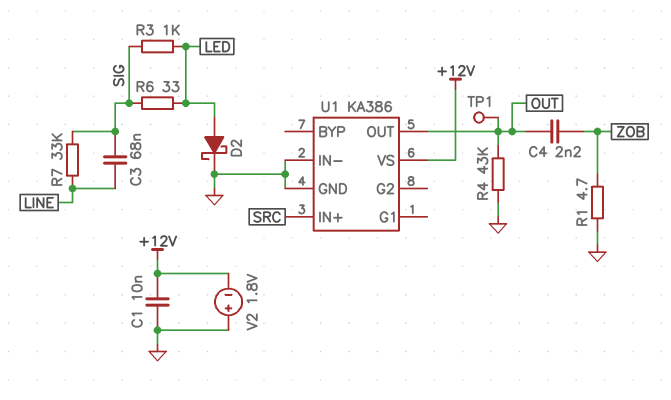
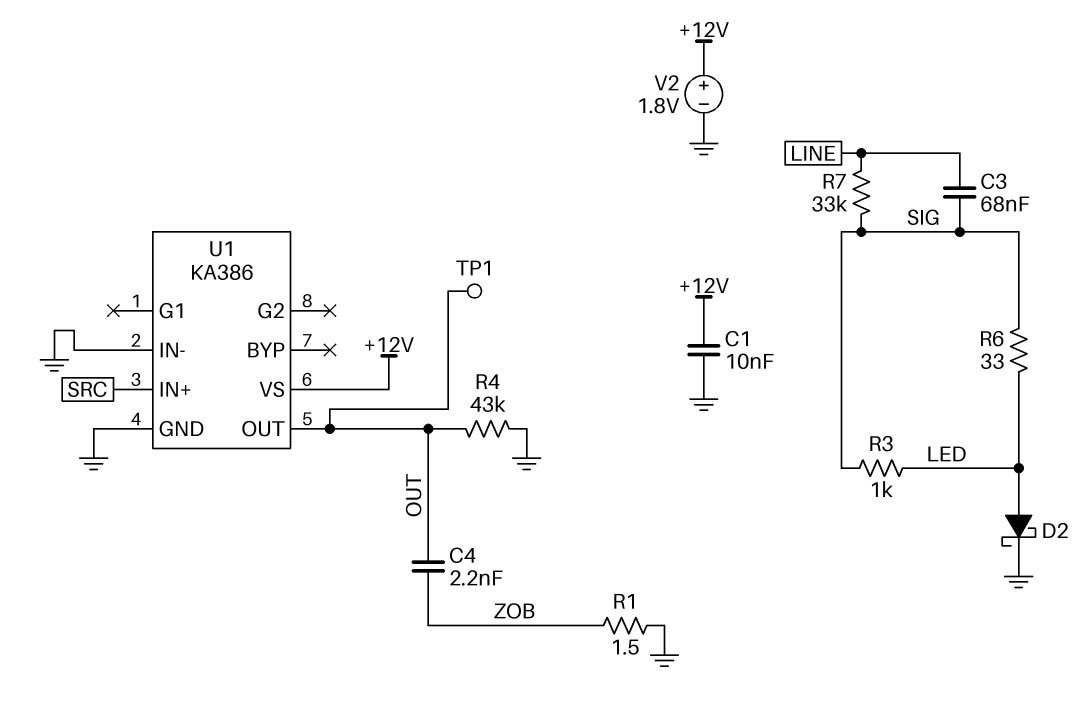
R1: 4.7 (GND, ZOB) -> 1.5 (GND, ZOB)
V2: 1.8V (plus GND, minus +12V) -> 1.8V (plus +12V, minus GND)

